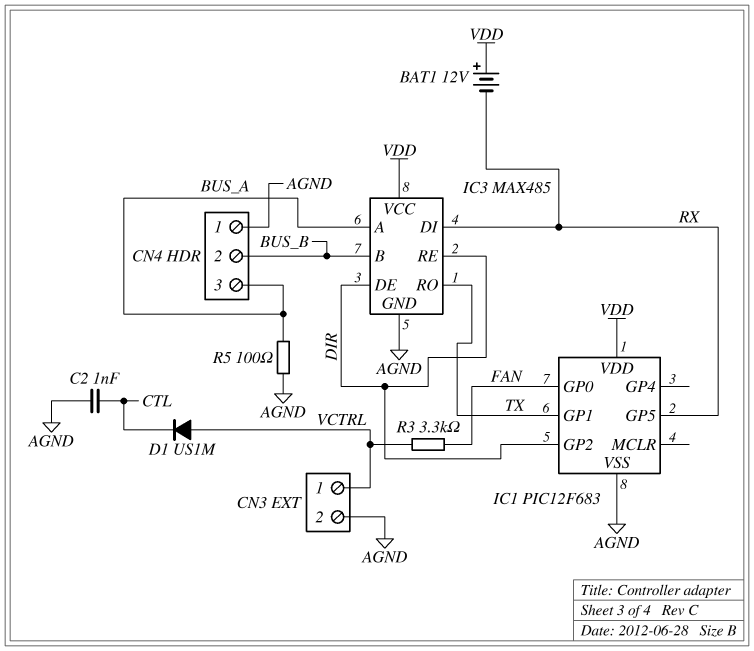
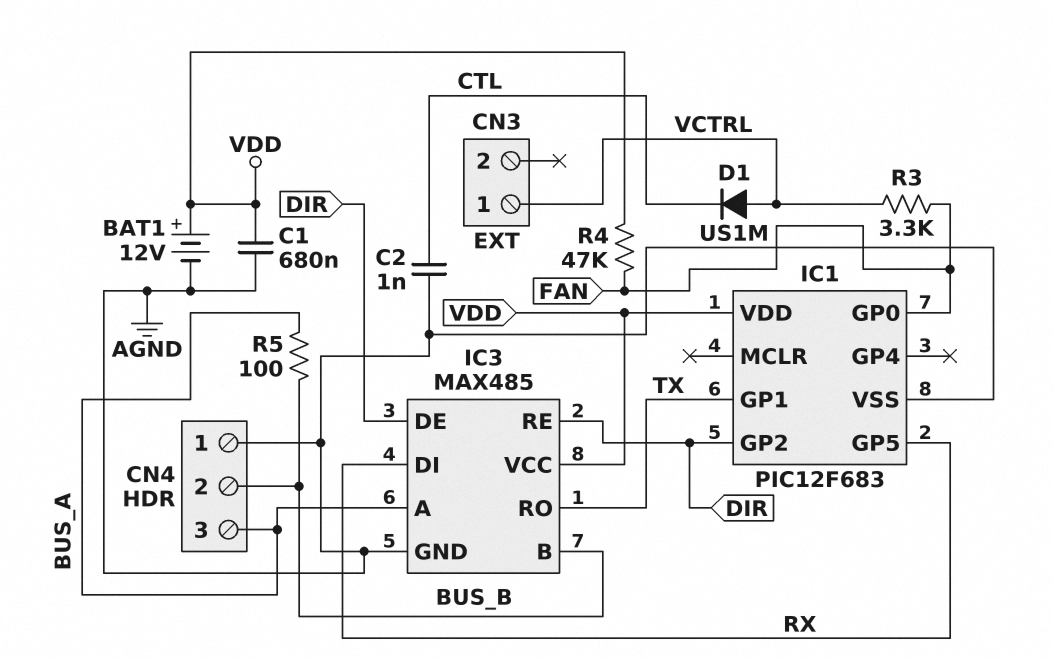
BAT1: 12V (plus VDD, minus RX) -> 12V (plus VDD, minus AGND)
C1: none -> 680nF (AGND, VDD)
CN3 pin 2: AGND -> none
R4: none -> 47k (FAN, VDD)
R5: 100 (AGND, BUS_A) -> 100 (BUS_A, BUS_B)

